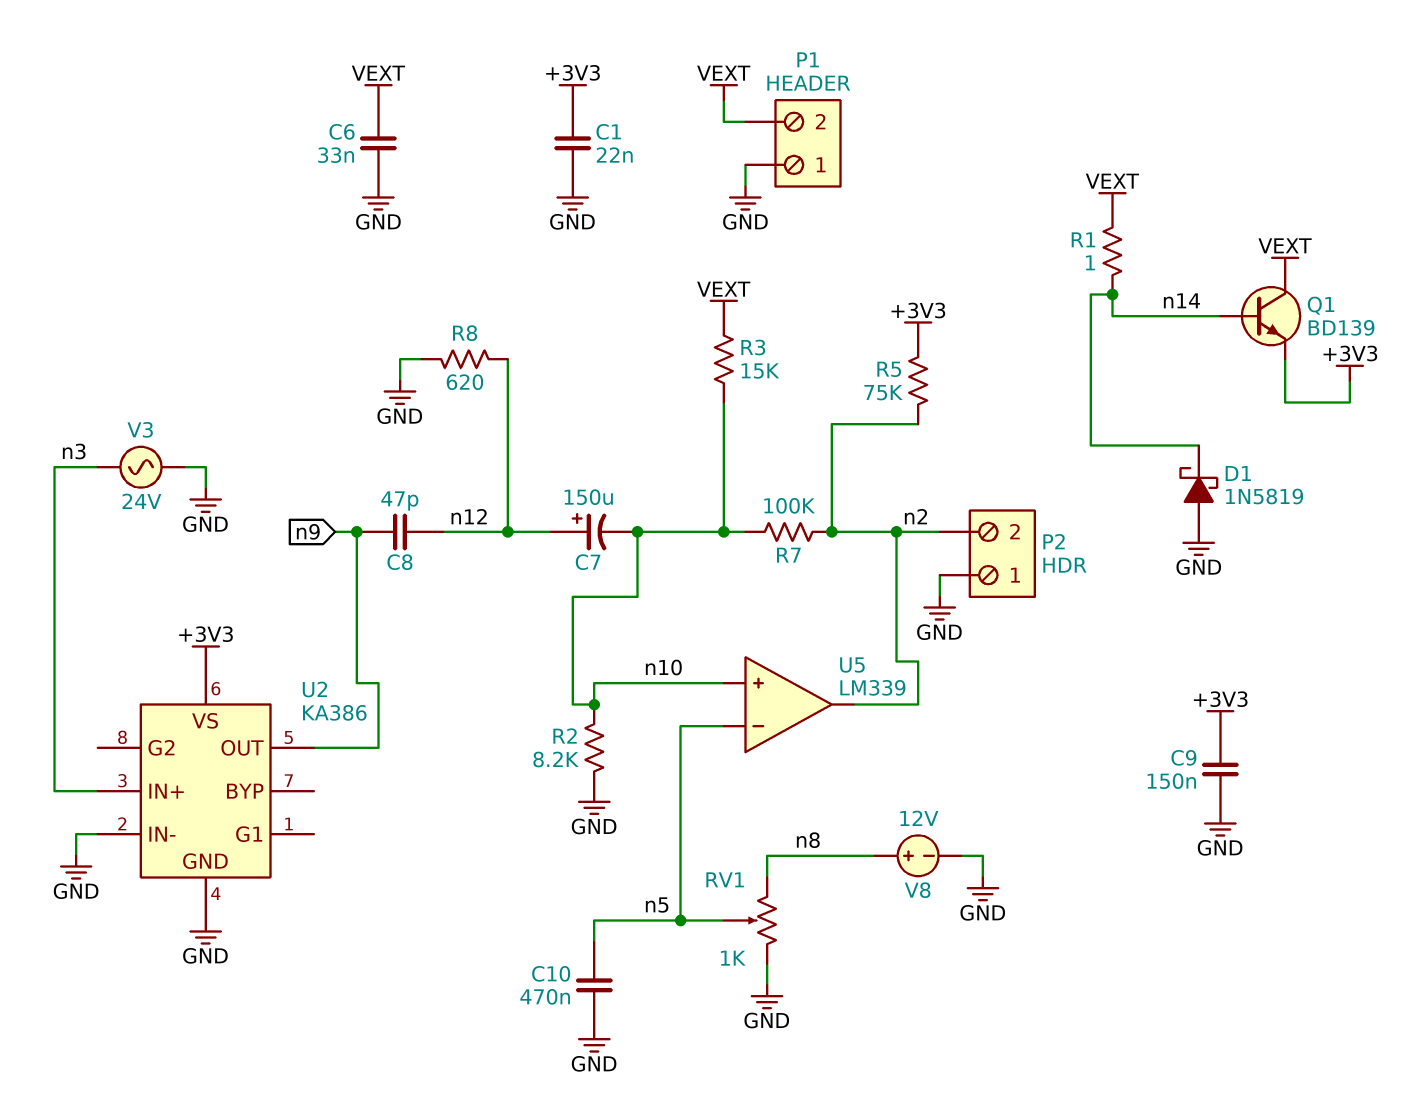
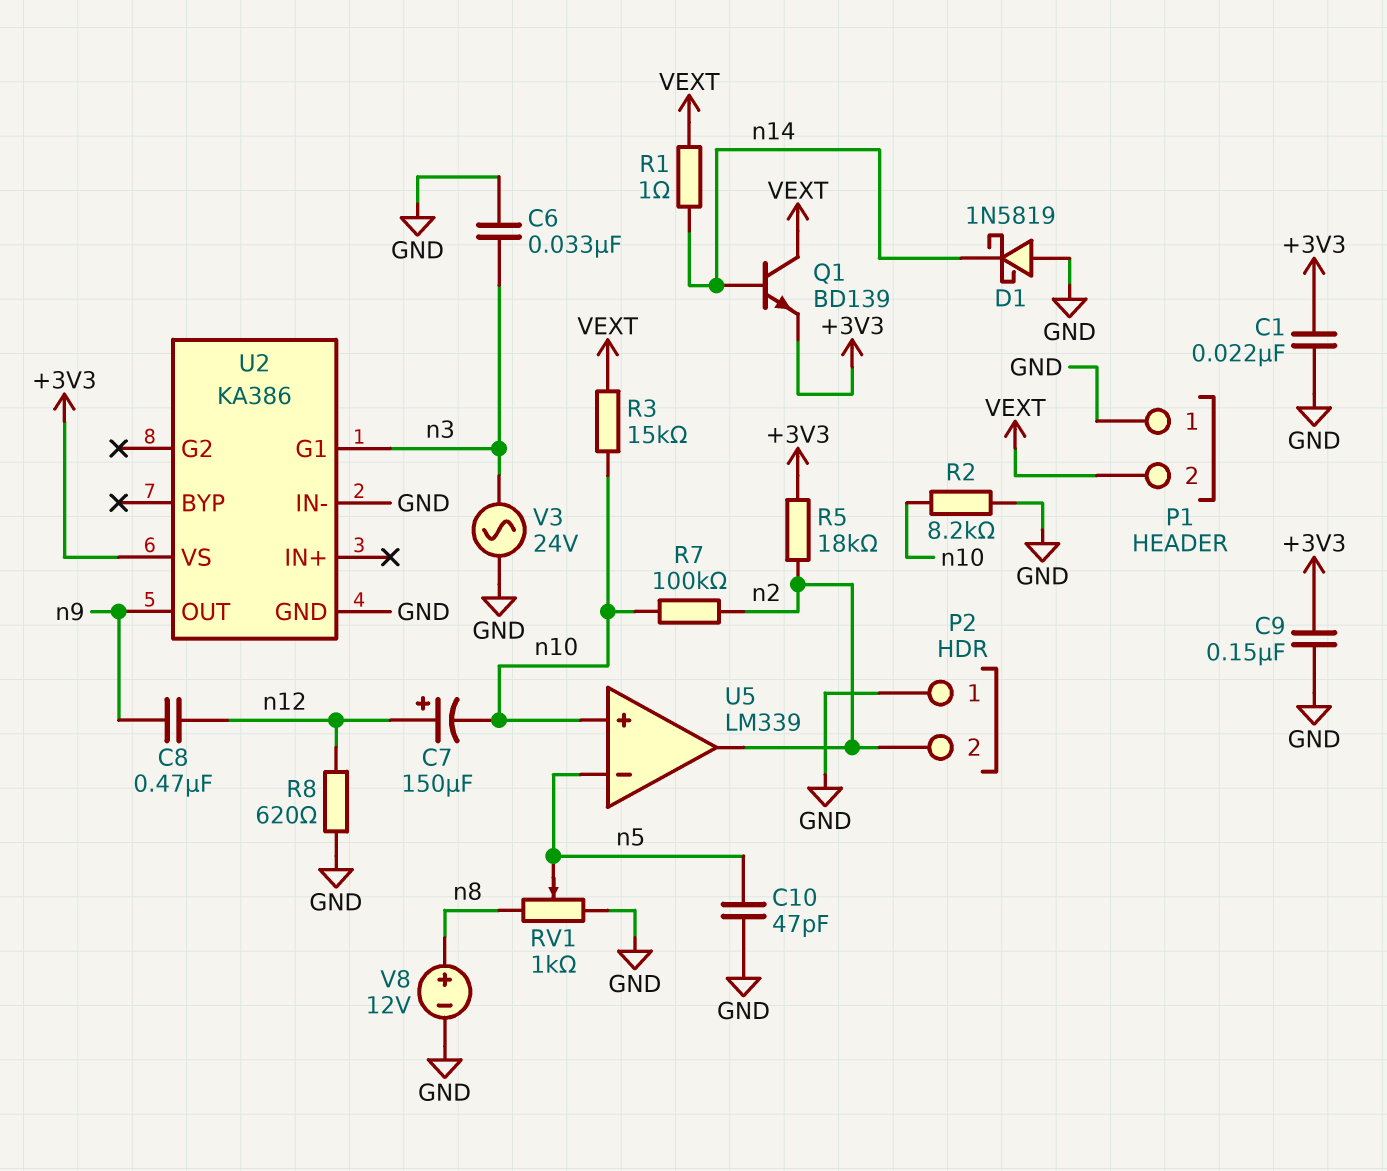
C6: 33nF (GND, VEXT) -> 33nF (GND, n3)
C8: 47pF (n9, n12) -> 470nF (n9, n12)
C10: 470nF (GND, n5) -> 47pF (GND, n5)
R5: 75k (+3V3, n2) -> 18k (+3V3, n2)
U2 pin G1: none -> n3
U2 pin IN+: n3 -> none

